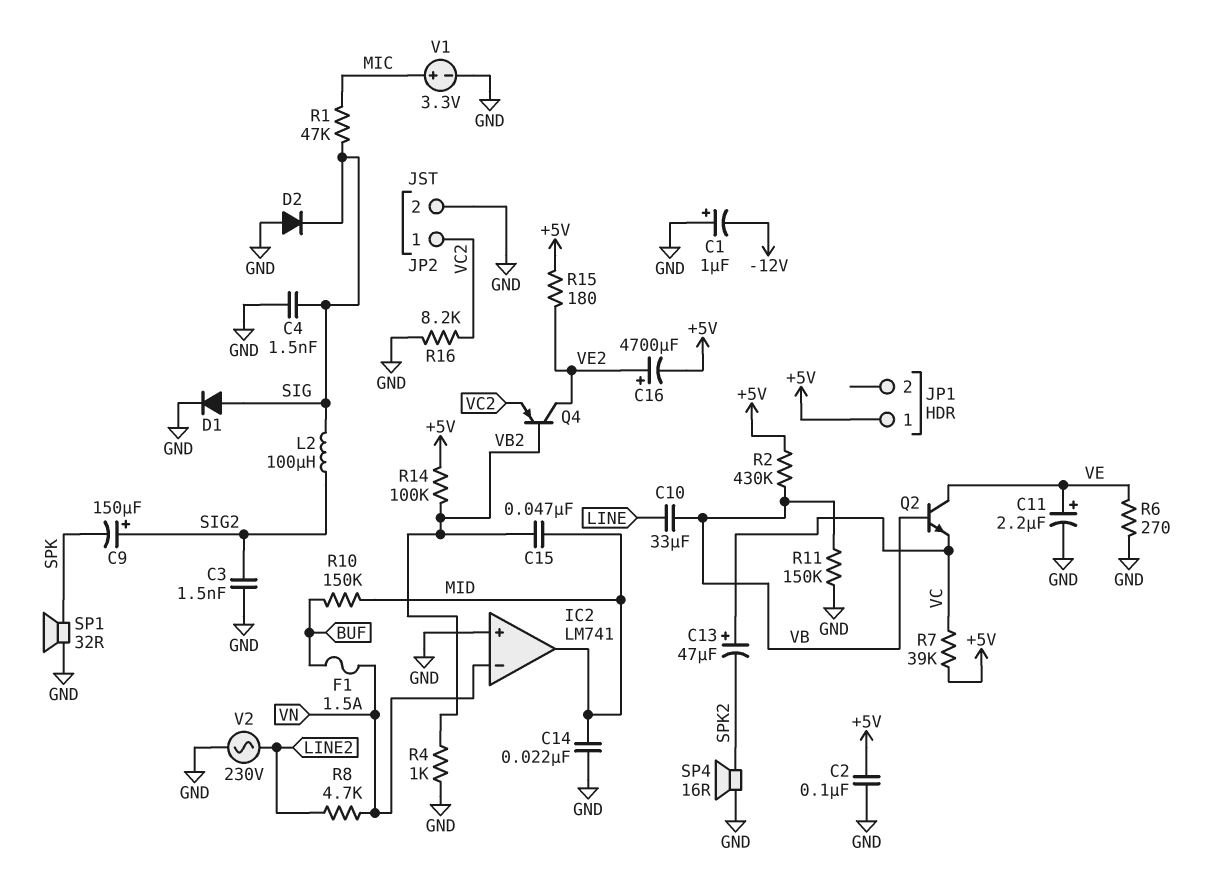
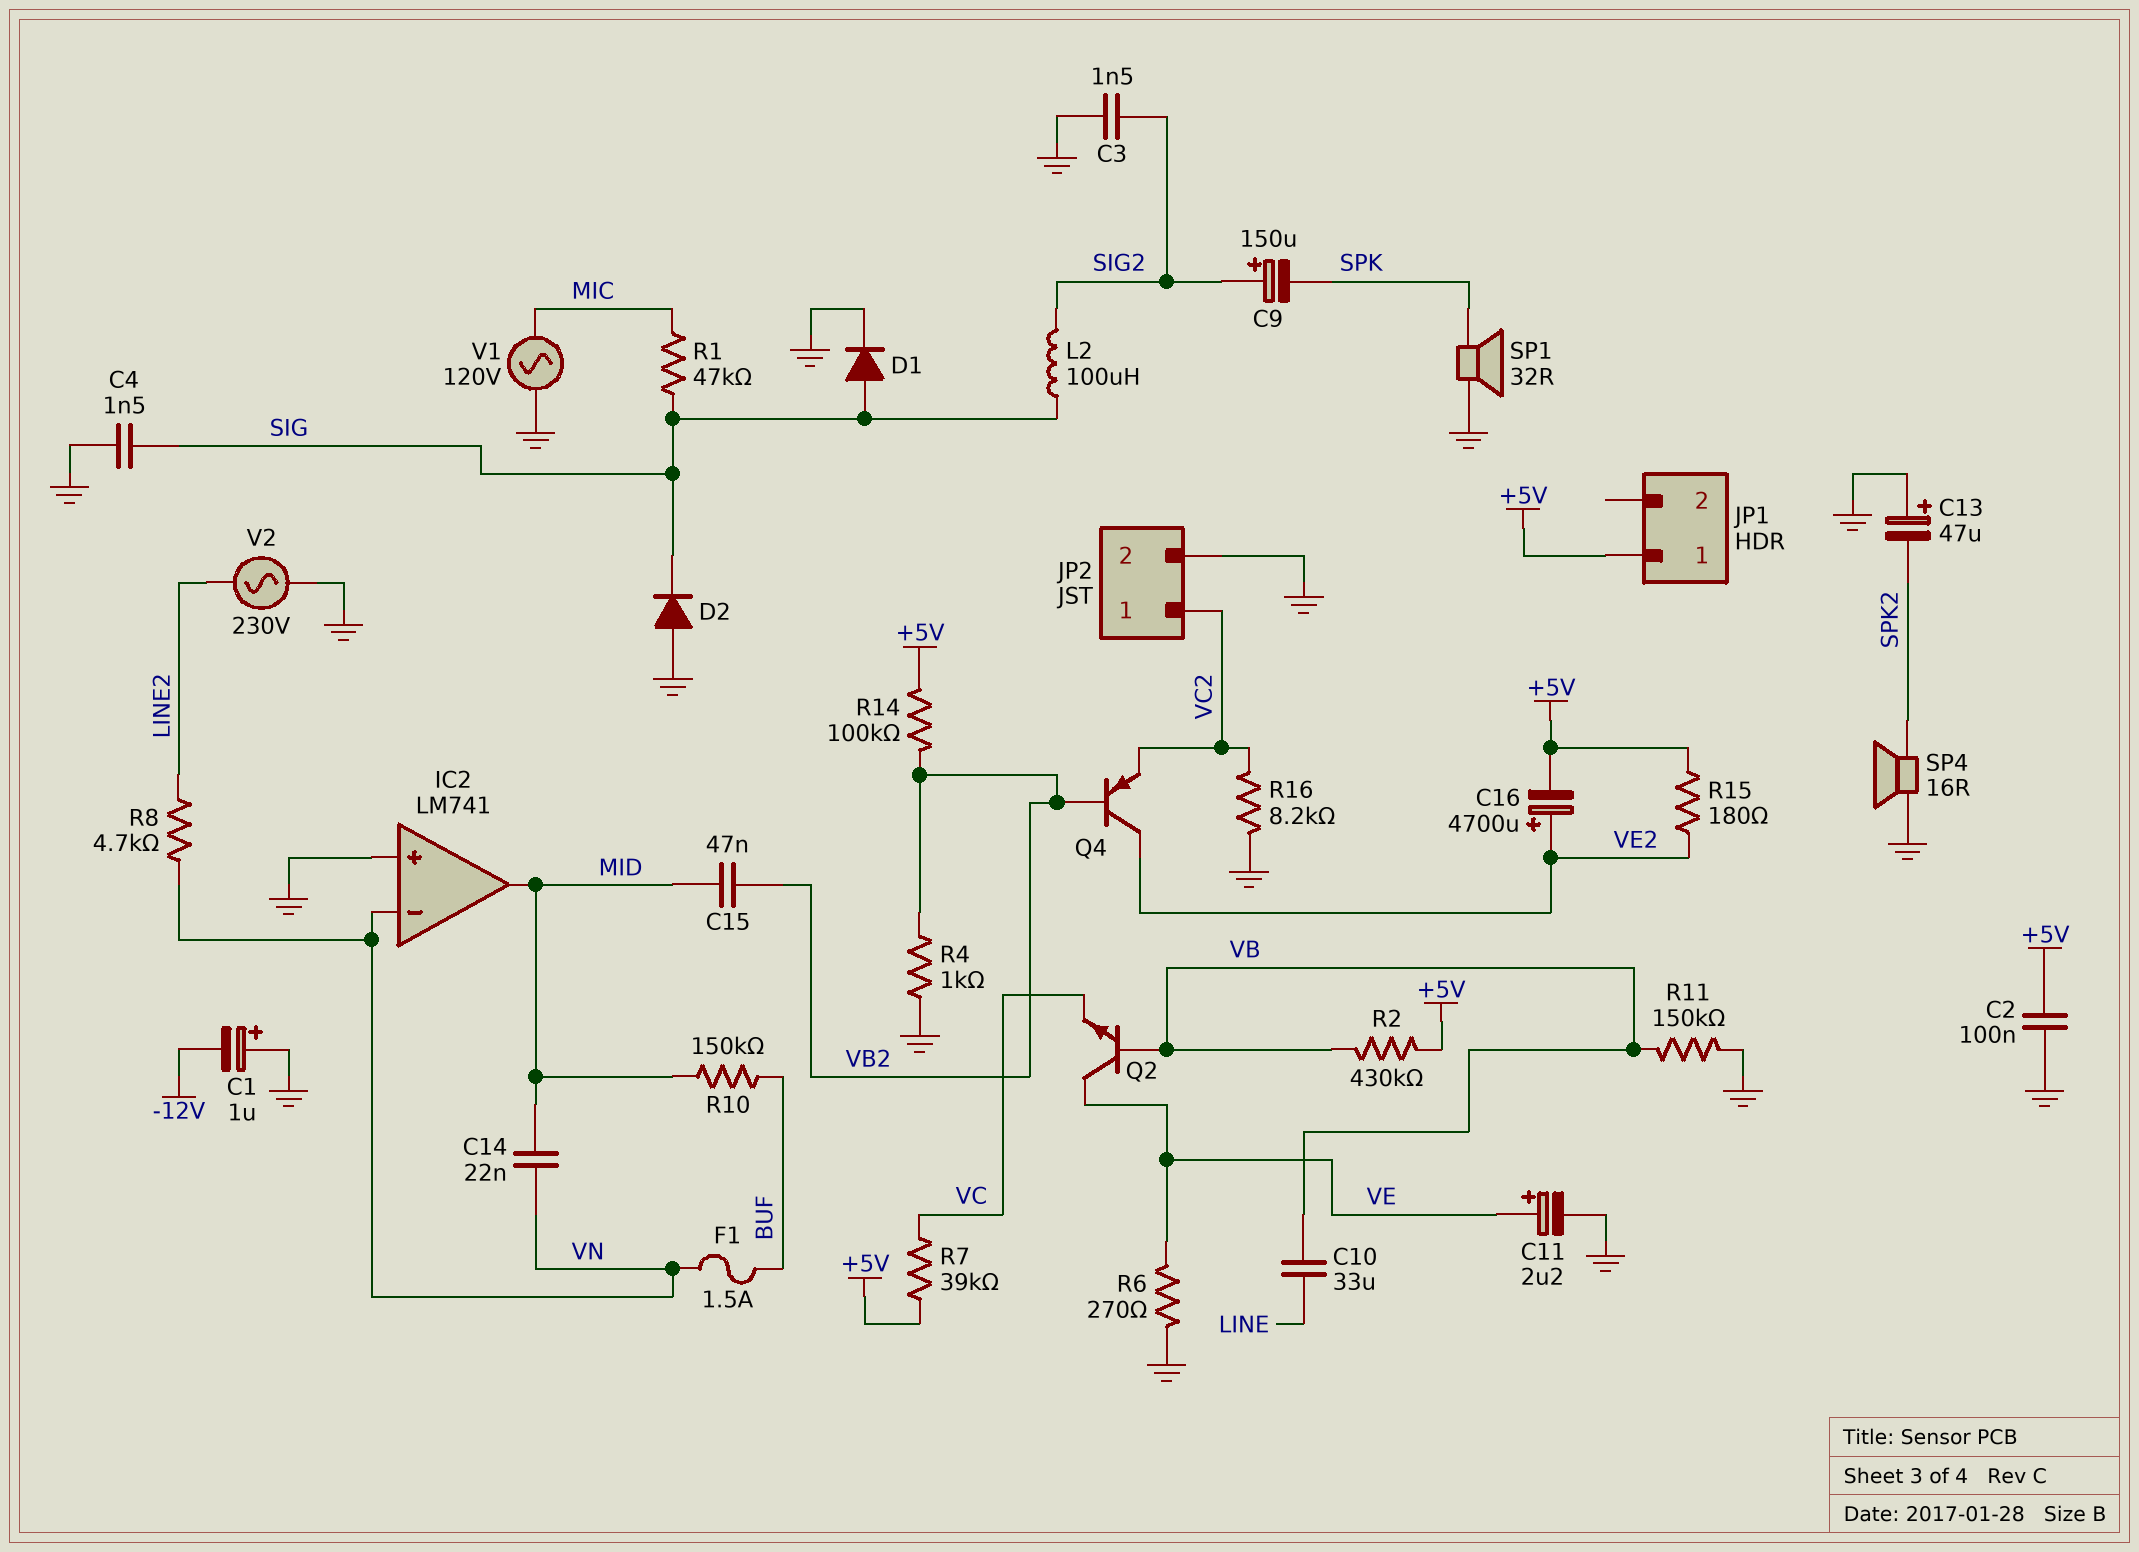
C13: 47uF (plus VC, minus SPK2) -> 47uF (plus GND, minus SPK2)
C14: 22nF (GND, MID) -> 22nF (MID, VN)
V1: 3.3V (plus MIC, minus GND) -> AC 120V (GND, MIC)

